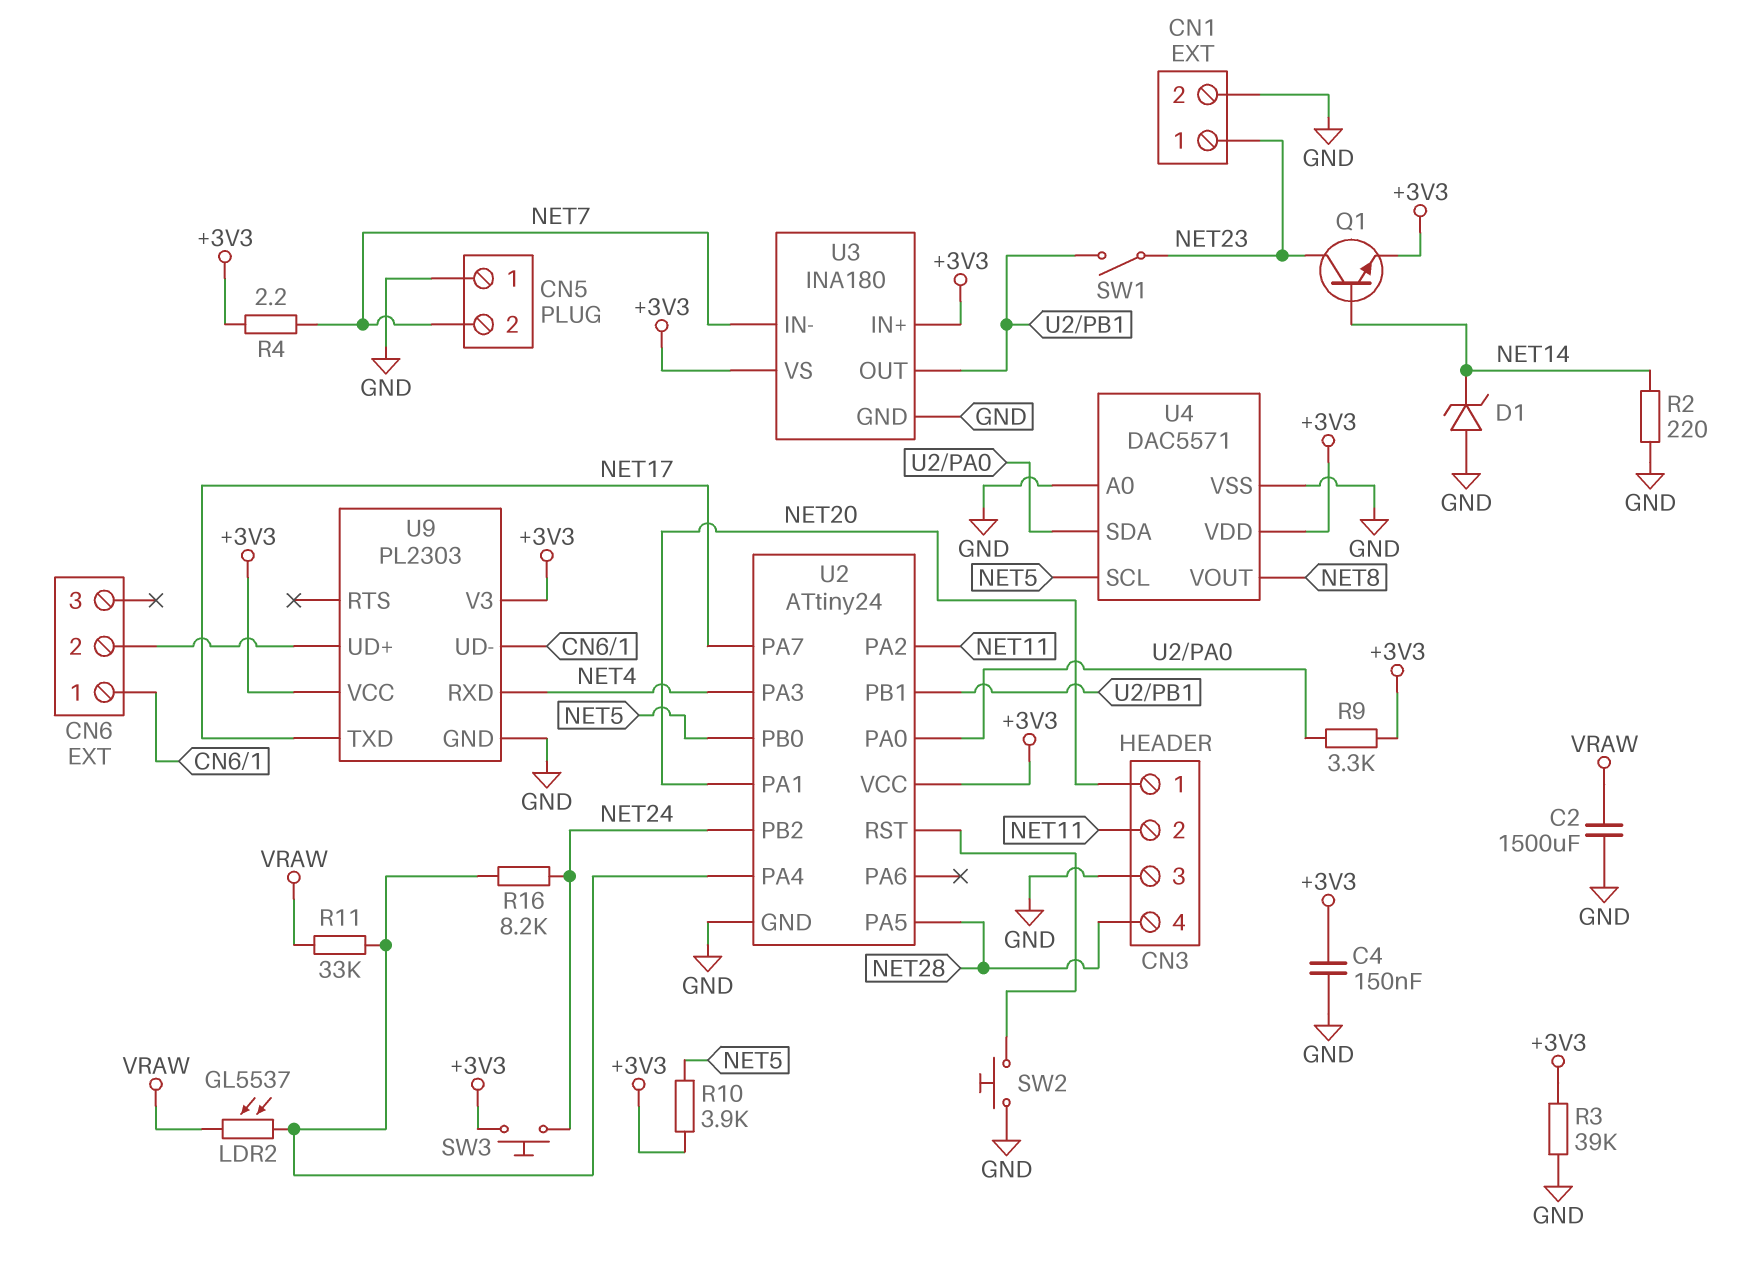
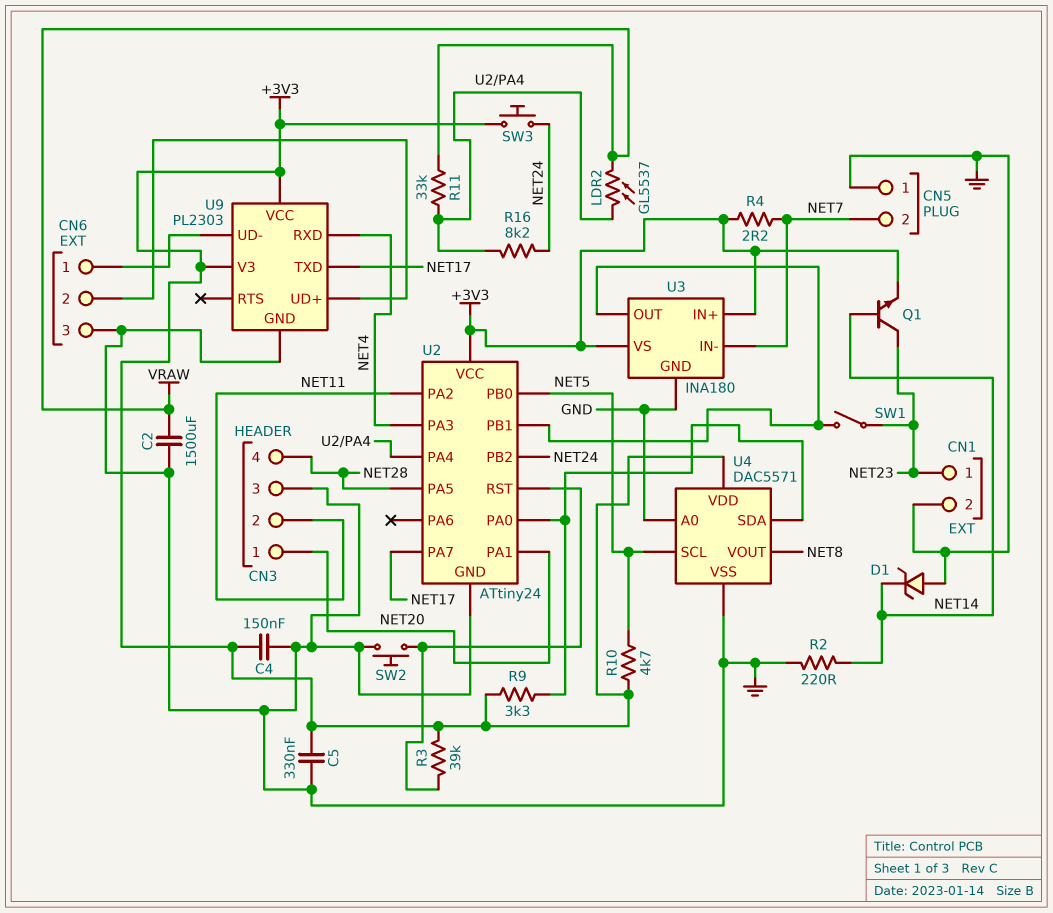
C5: none -> 330nF (+3V3, GND)
CN6 pin 3: none -> GND
R3: 39k (+3V3, GND) -> 39k (+3V3, U2/RST)
R10: 3.9k (+3V3, NET5) -> 4.7k (+3V3, NET5)

